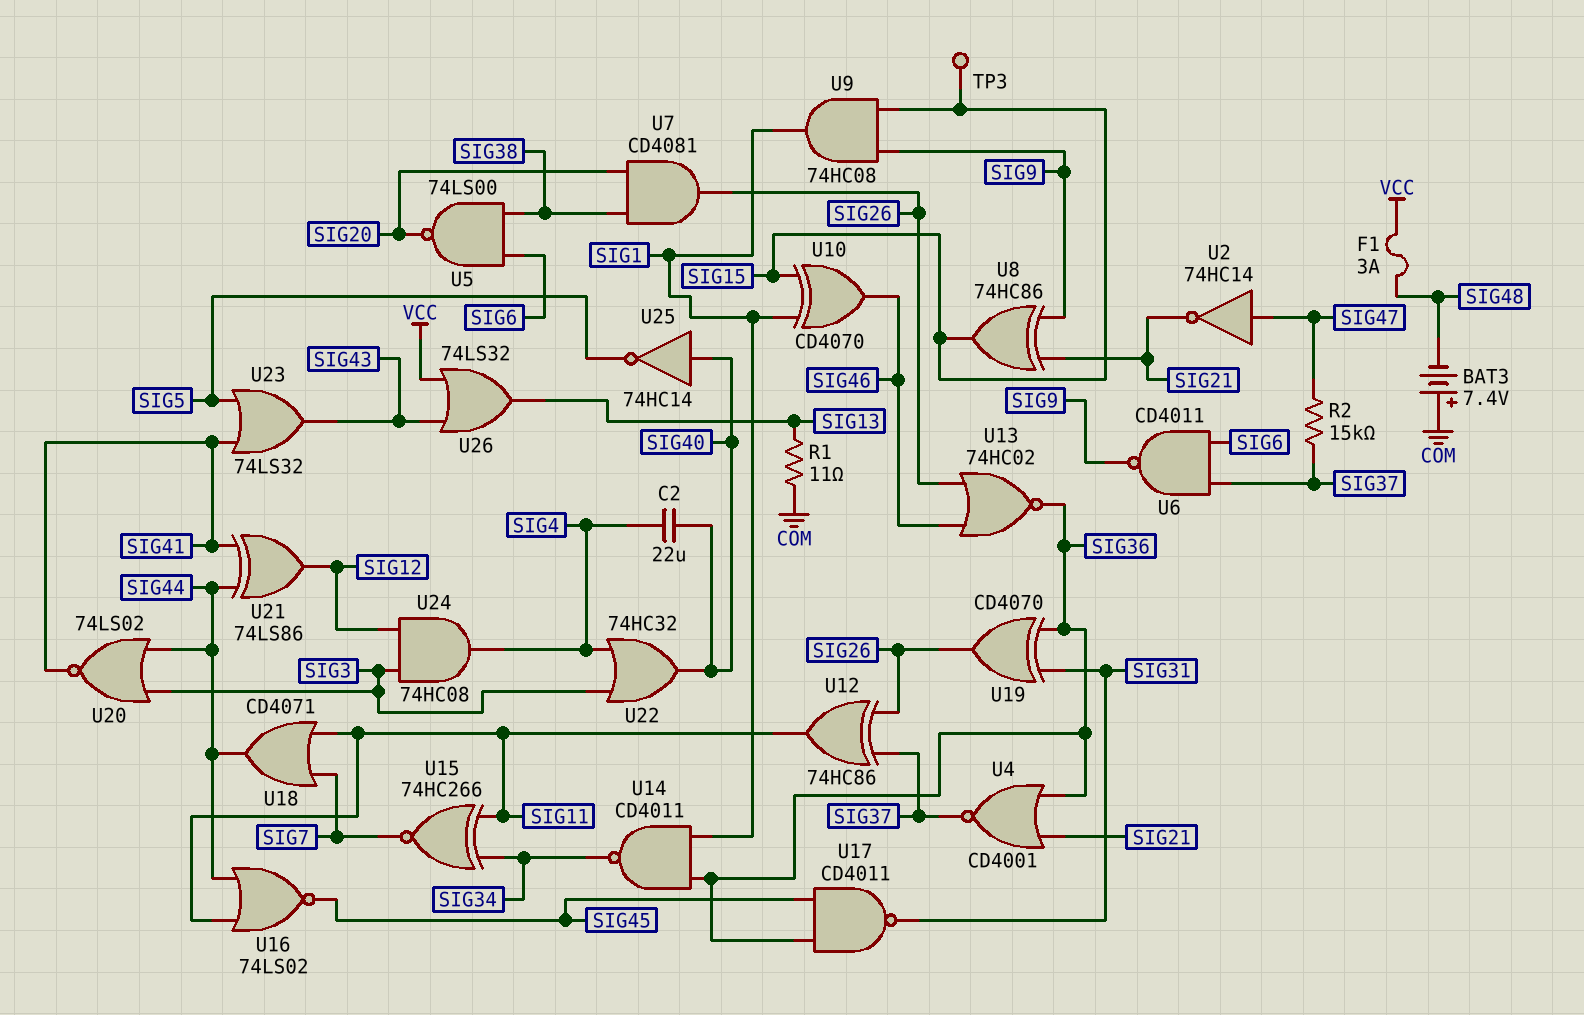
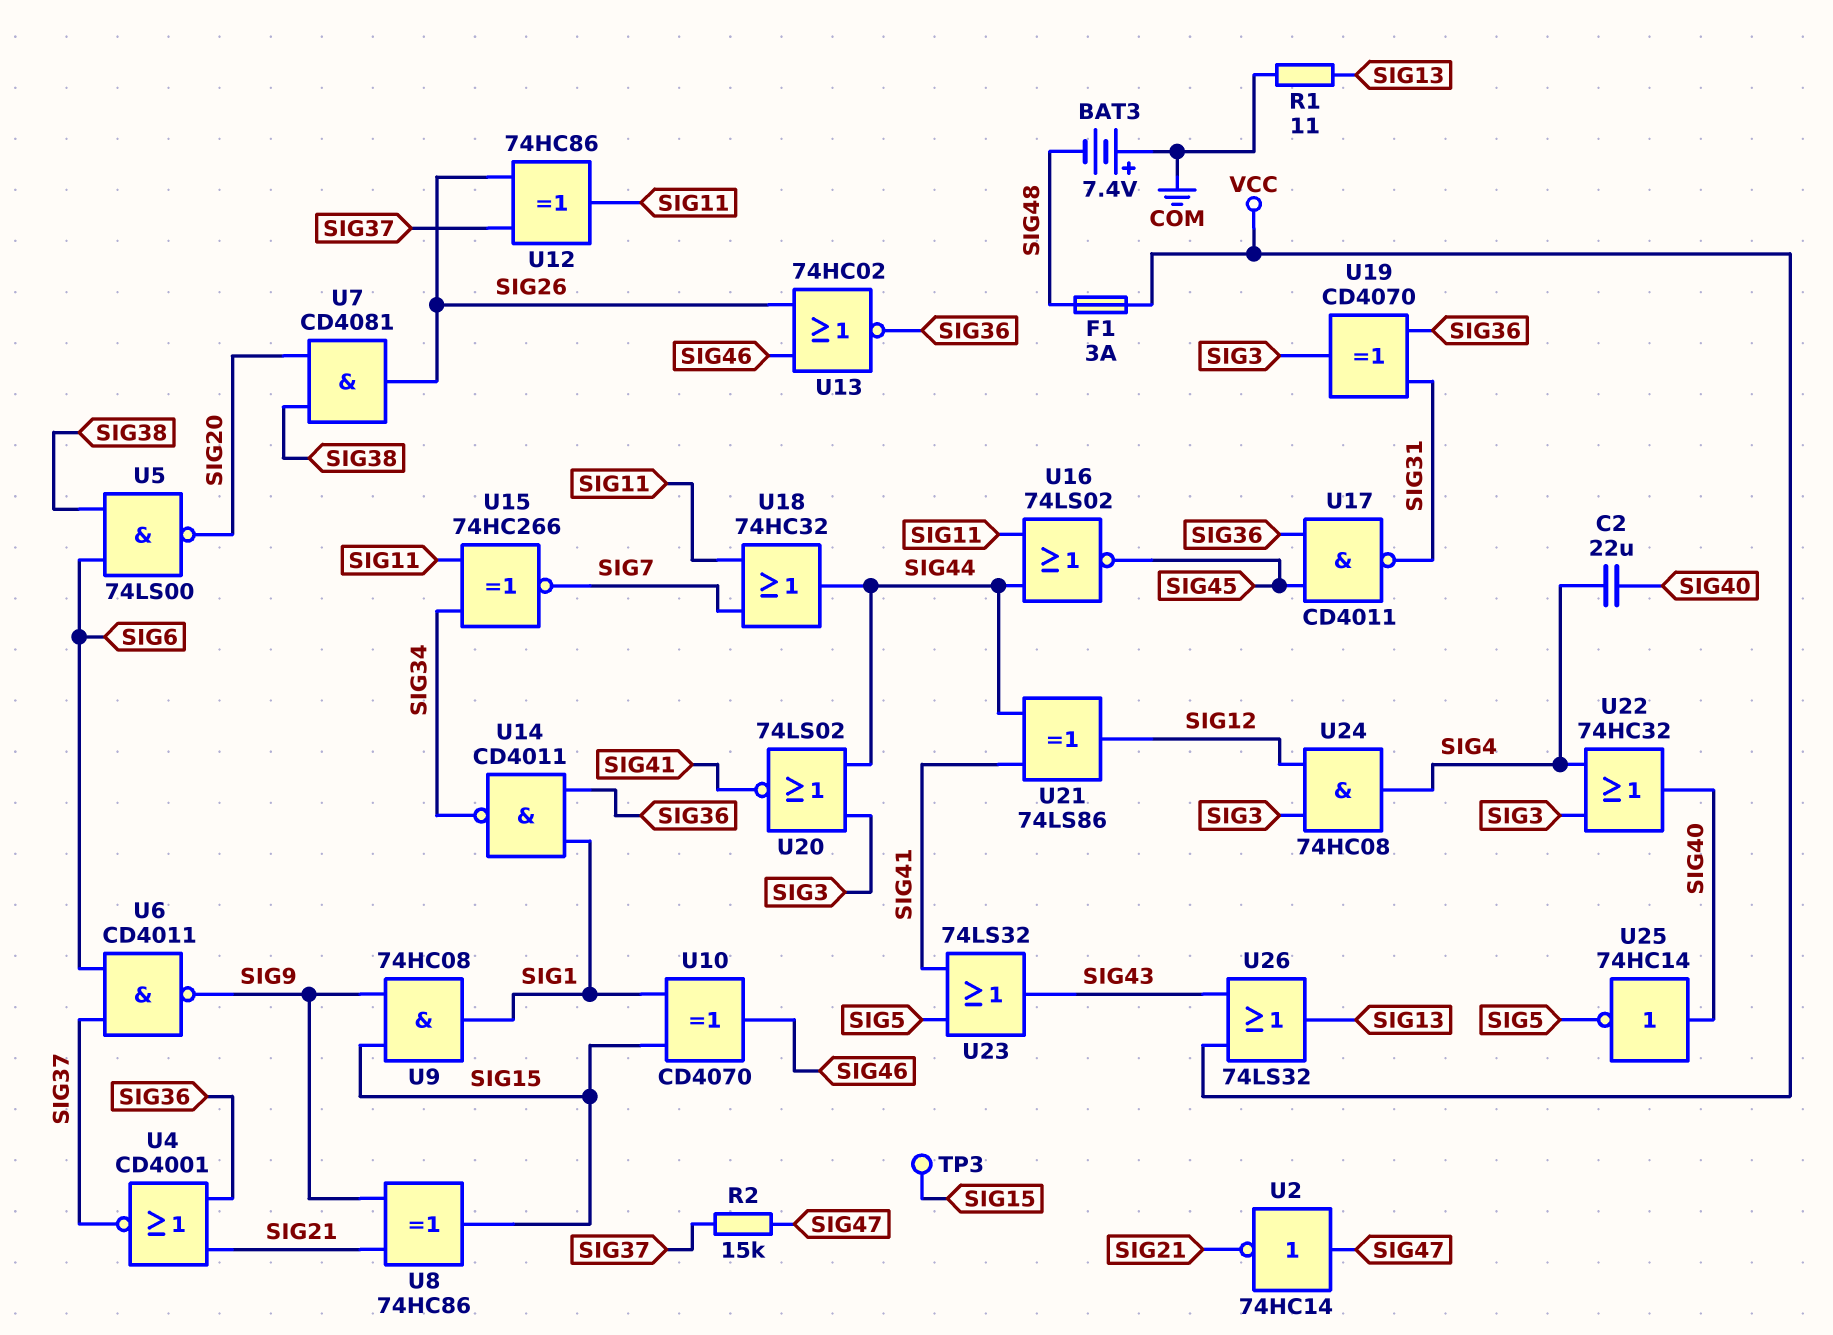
U18: OR CD4071 (in SIG7, in SIG11, out SIG44) -> OR 74HC32 (in SIG7, in SIG11, out SIG44)
U19: XOR CD4070 (in SIG31, in SIG36, out SIG26) -> XOR CD4070 (in SIG31, in SIG36, out SIG3)

